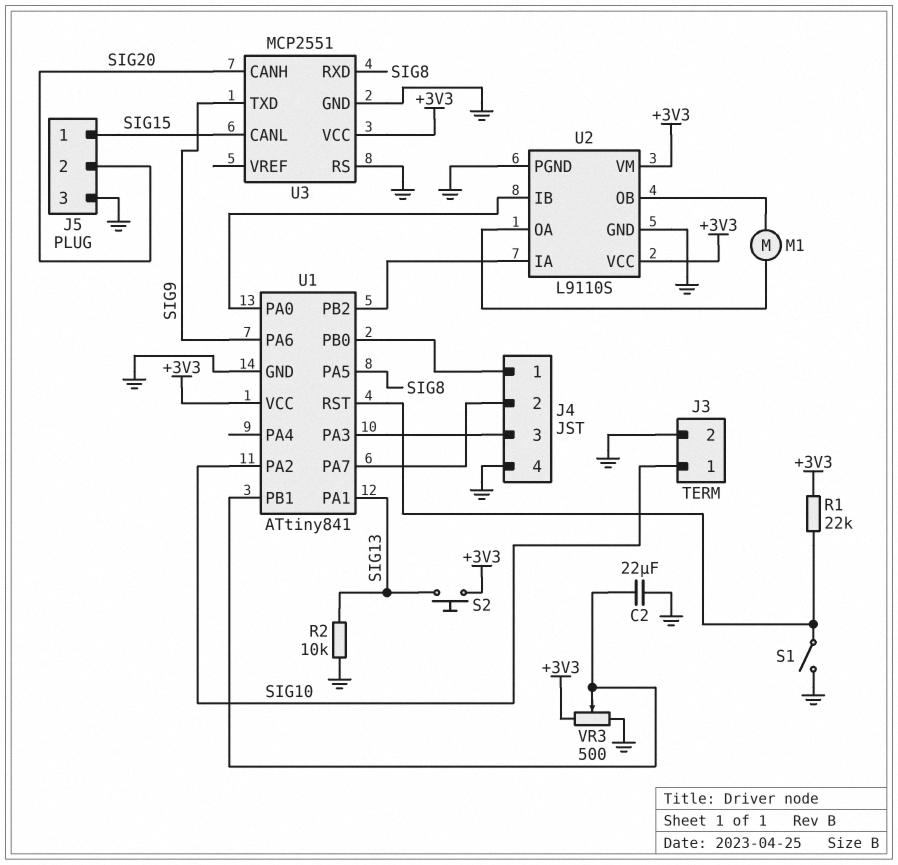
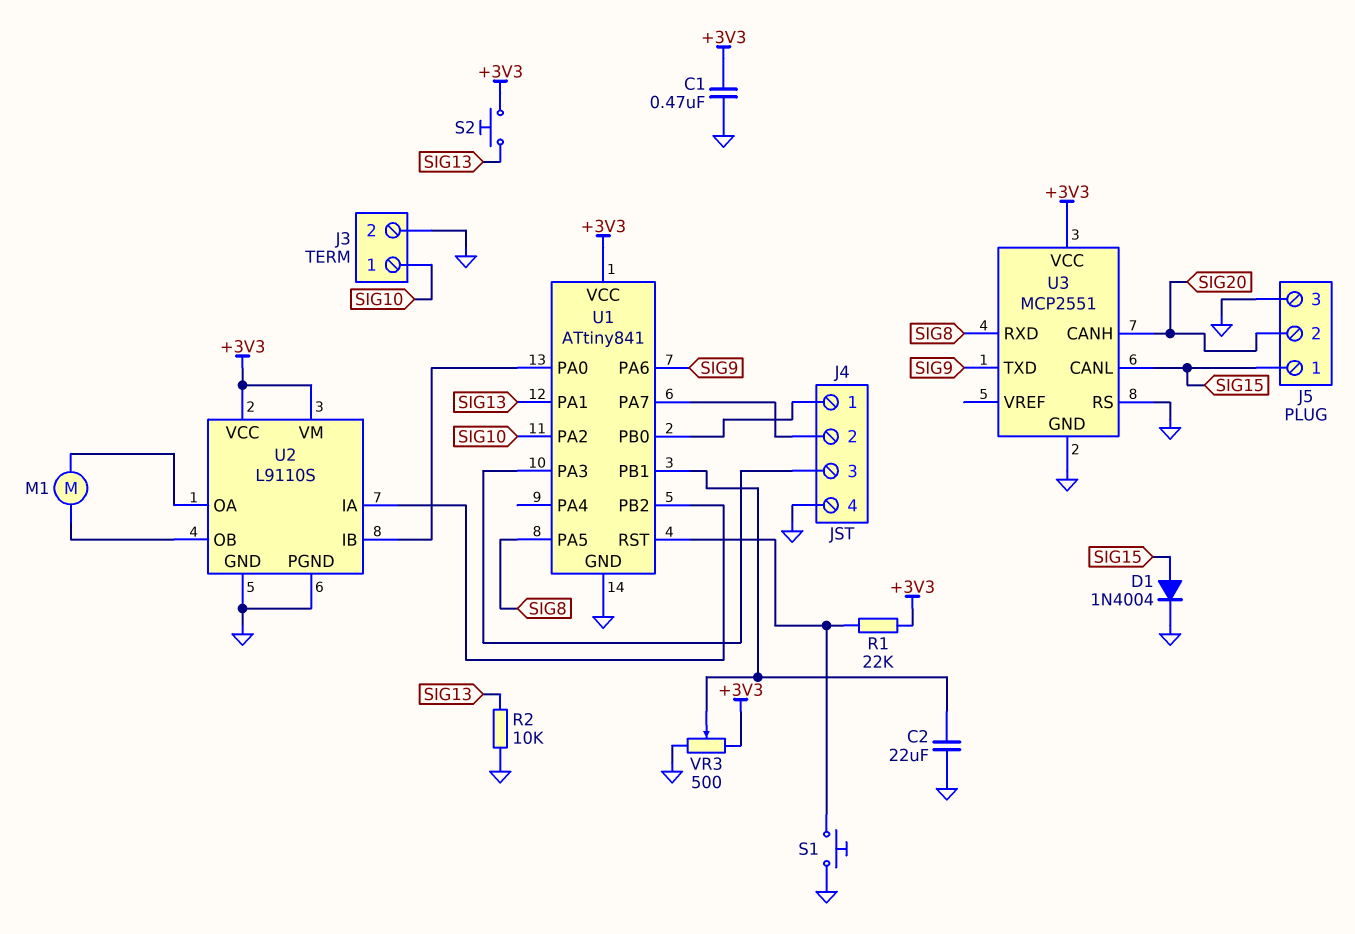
C1: none -> 470nF (+3V3, GND)
D1: none -> diode 1N4004 (A SIG15, K GND)
S1: switch (GND, U1/RST) -> button (GND, U1/RST)

